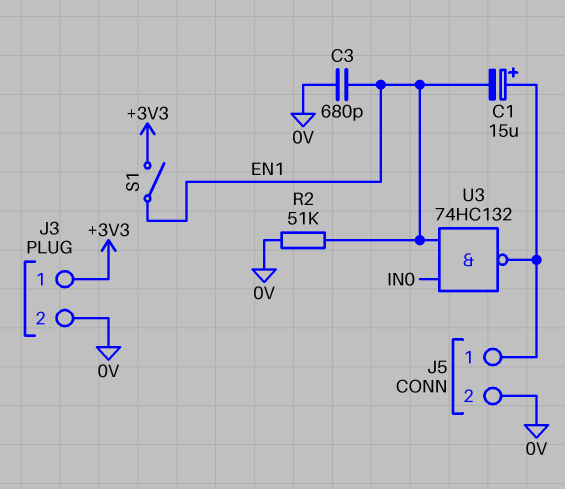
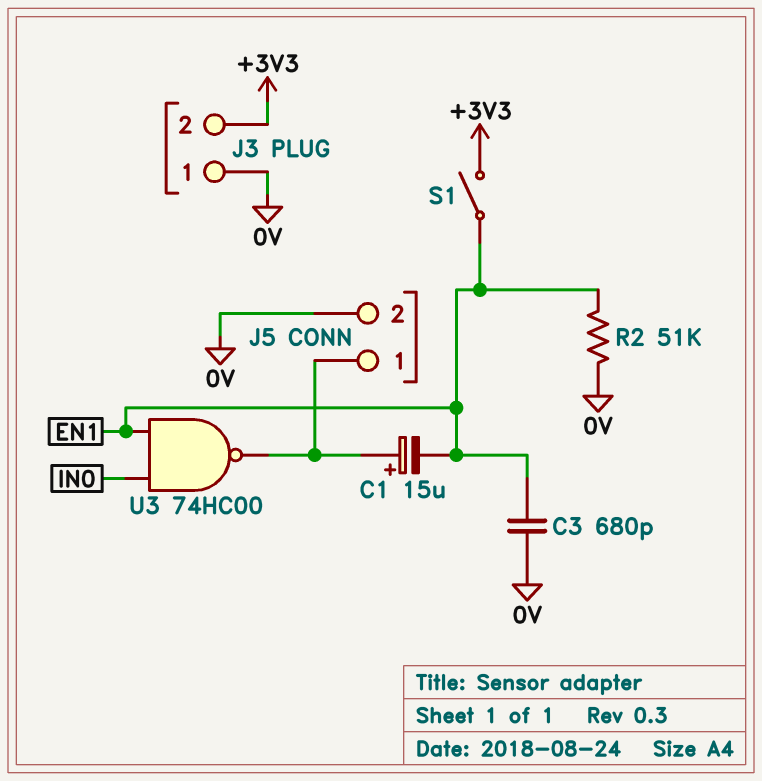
J3 pin 1: +3V3 -> 0V
J3 pin 2: 0V -> +3V3
U3: NAND 74HC132 (in EN1, in IN0, out J5/1) -> NAND 74HC00 (in EN1, in IN0, out J5/1)

